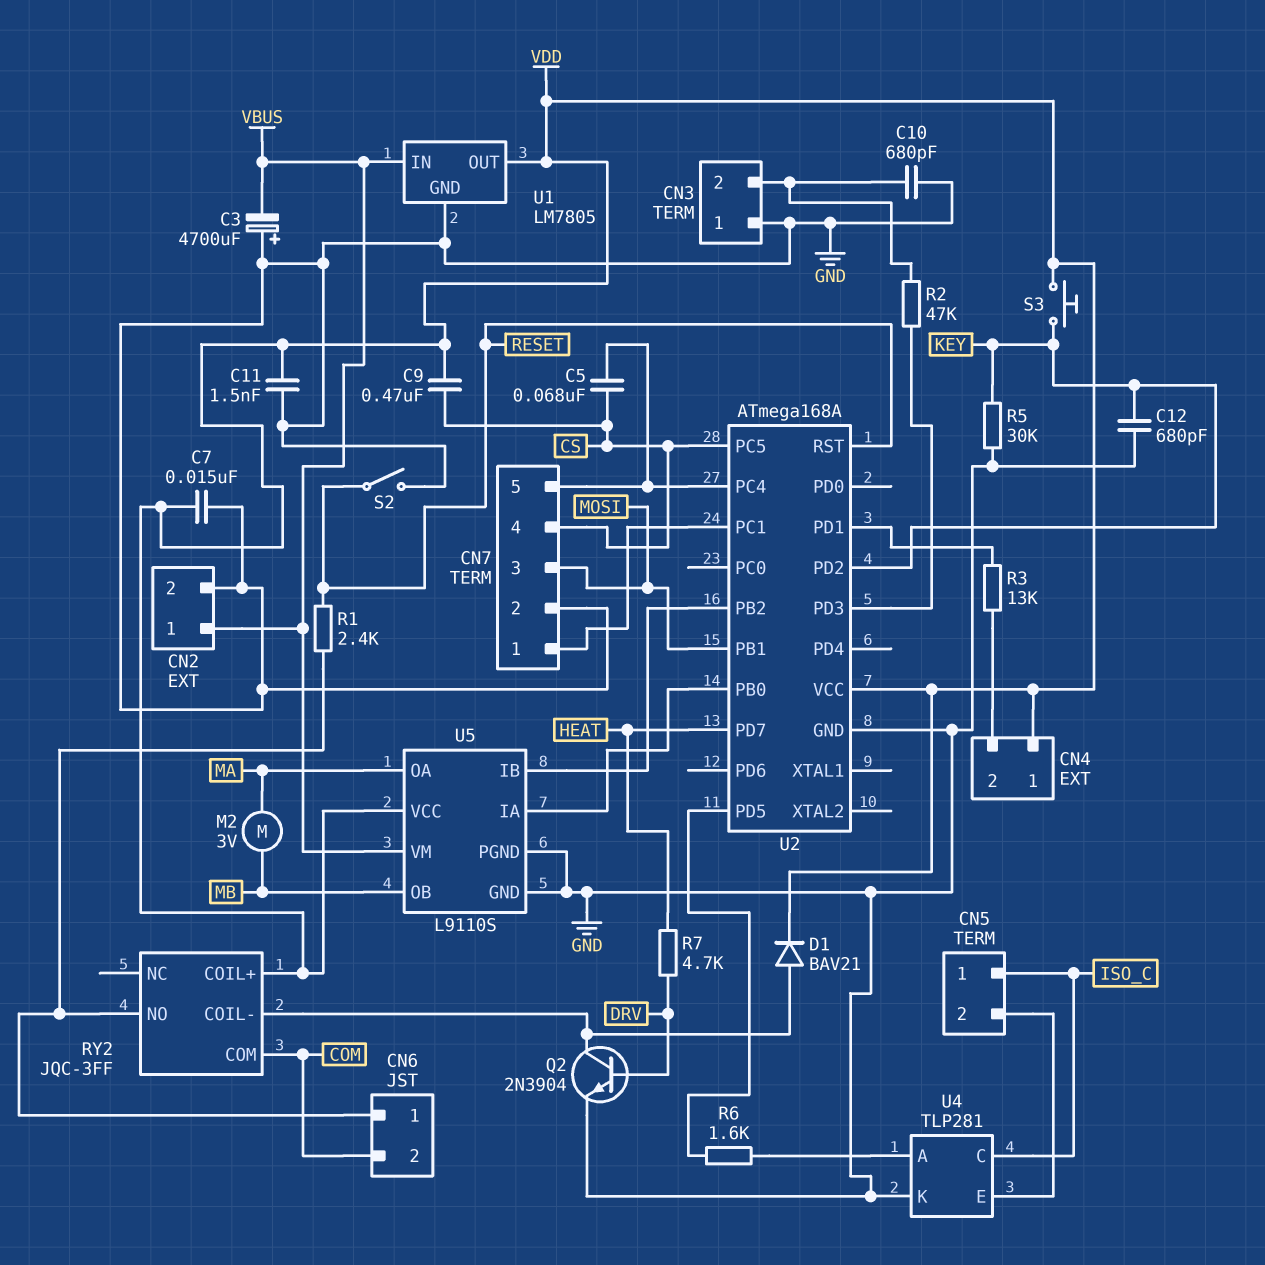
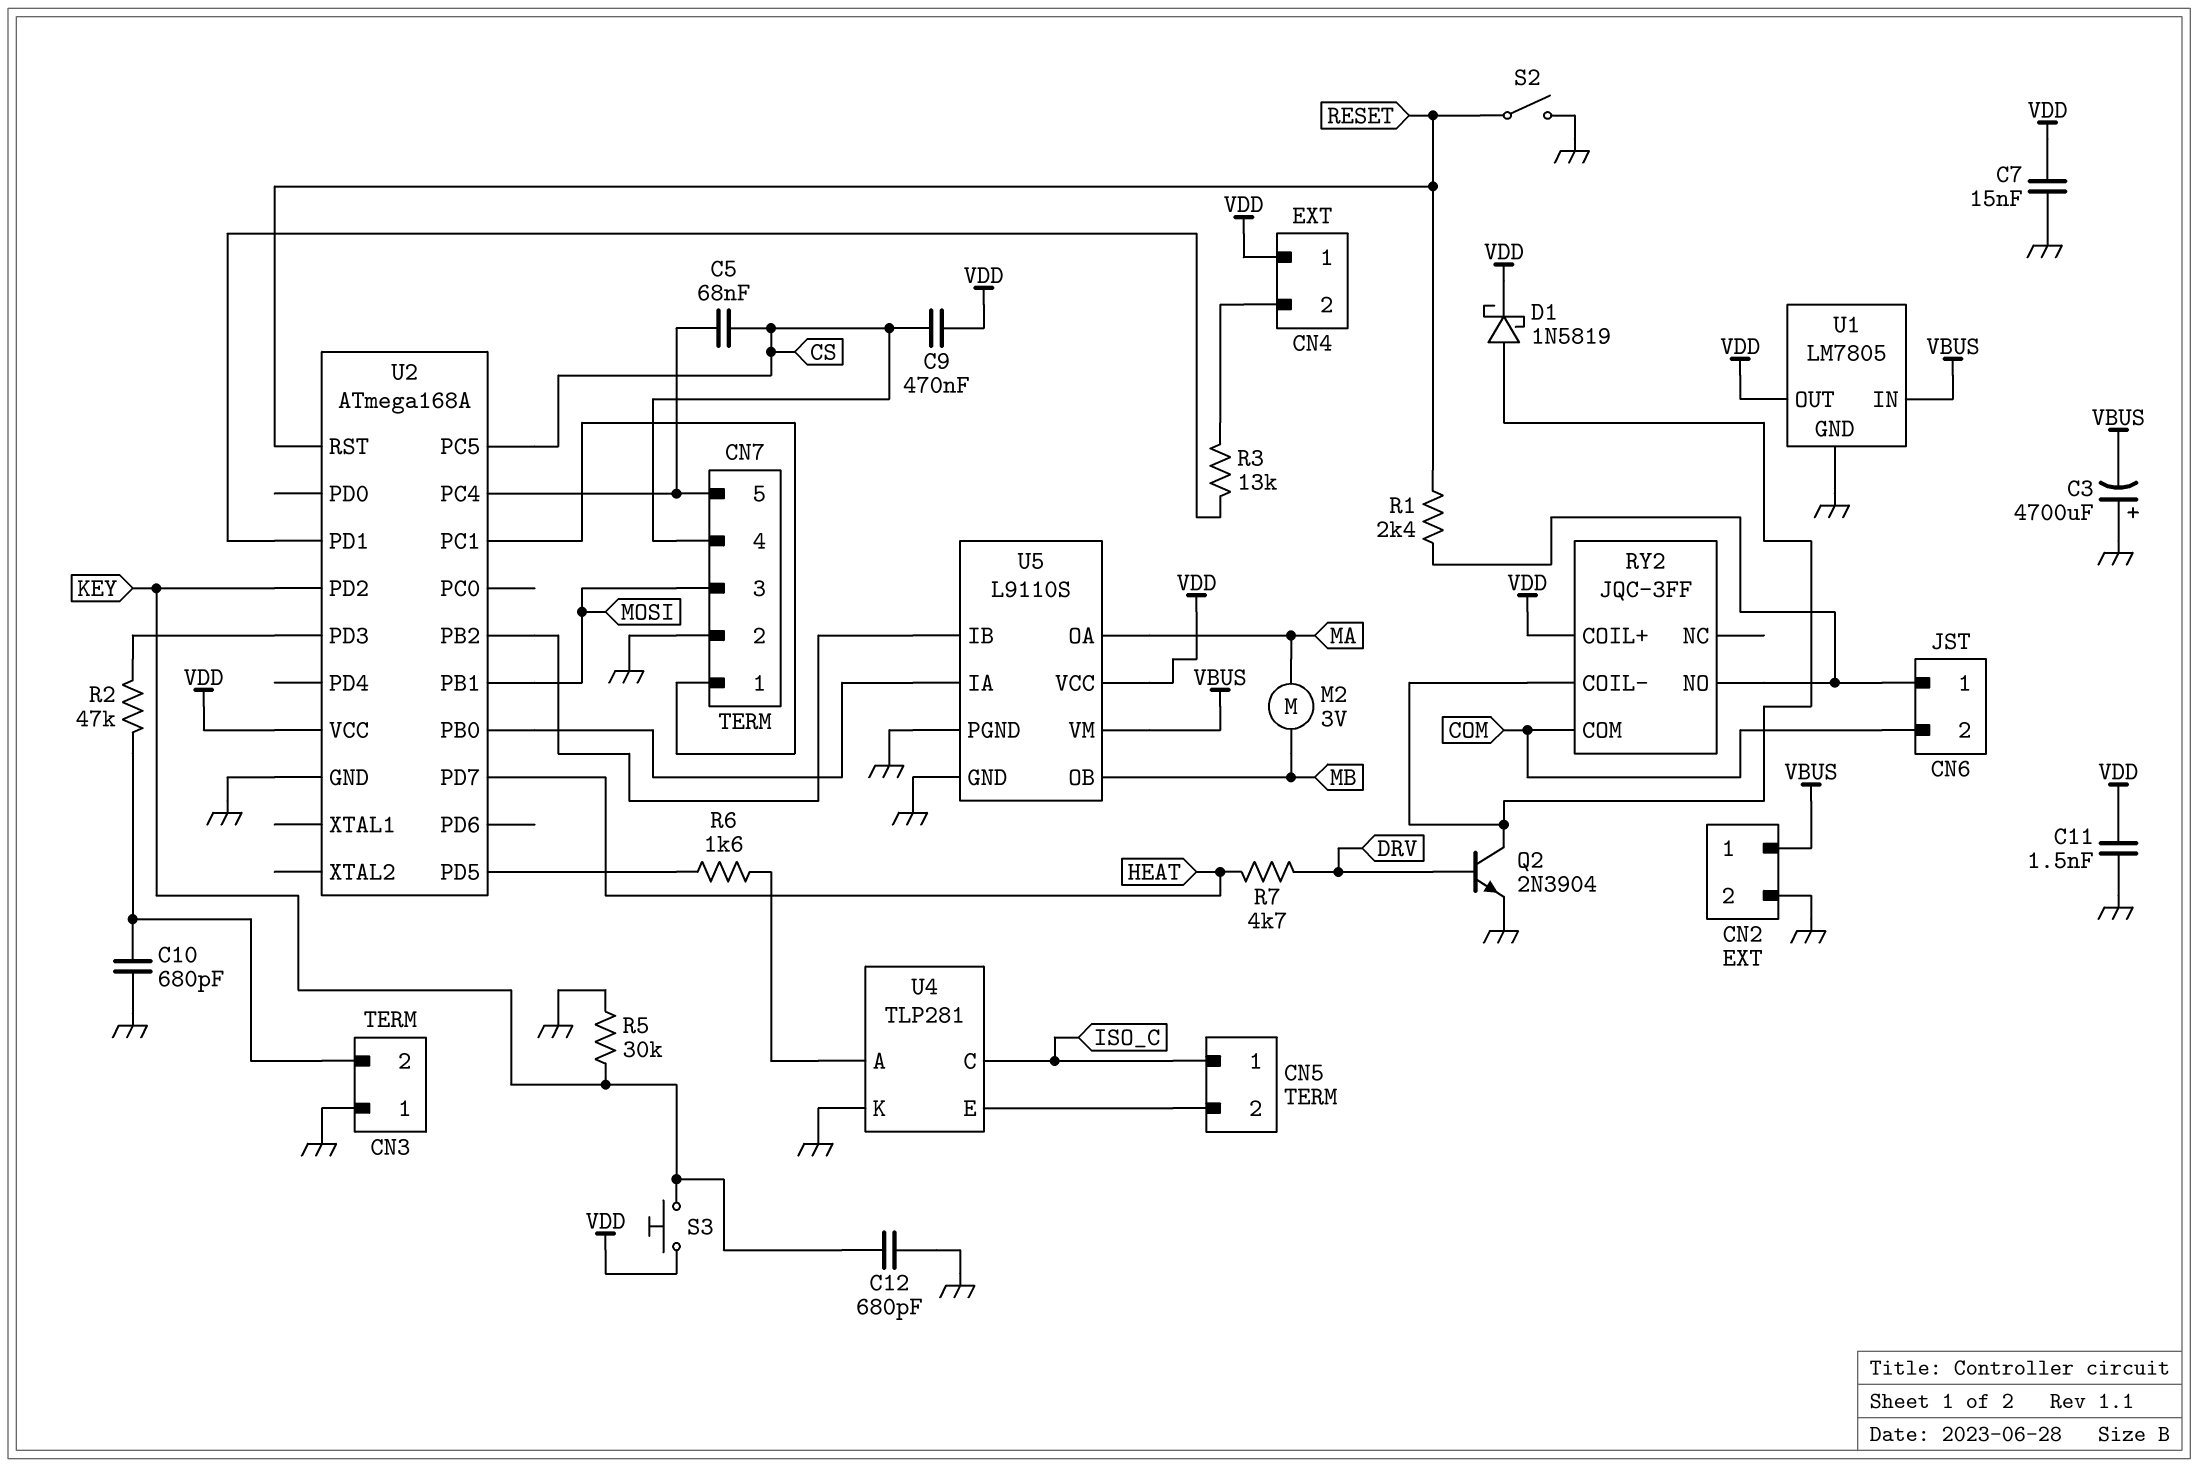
D1: diode BAV21 (A RY2/COIL-, K VDD) -> schottky 1N5819 (A RY2/COIL-, K VDD)

